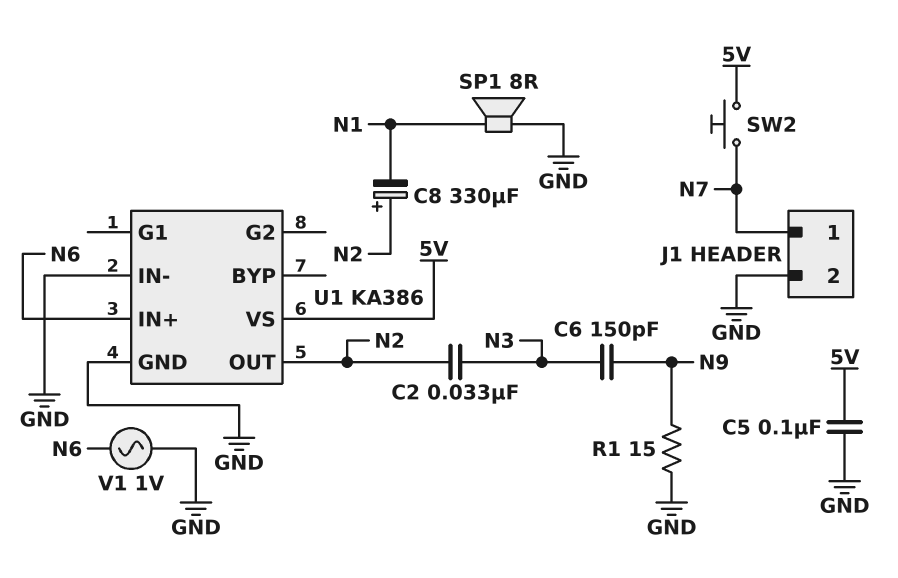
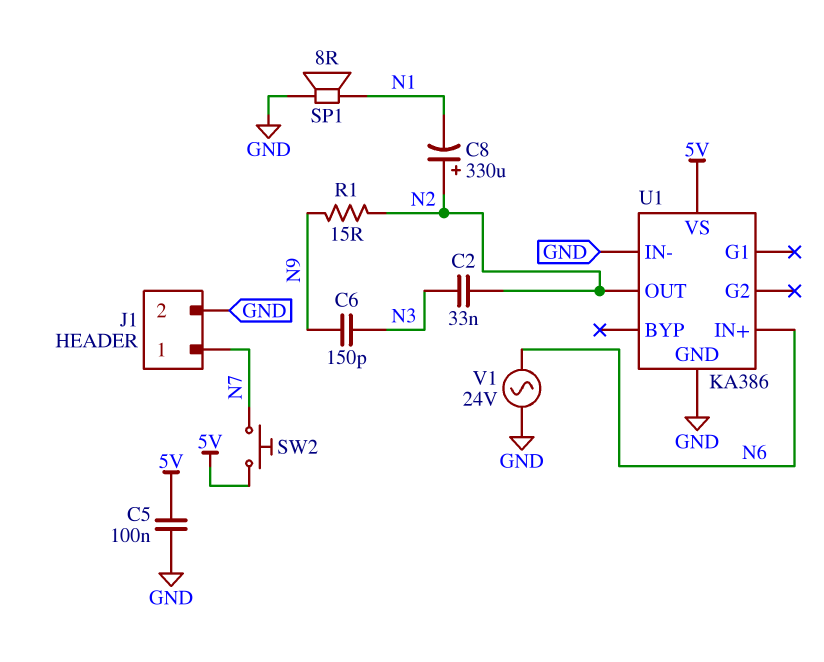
R1: 15 (GND, N9) -> 15 (N2, N9)
V1: AC 1V (GND, N6) -> AC 24V (GND, N6)

